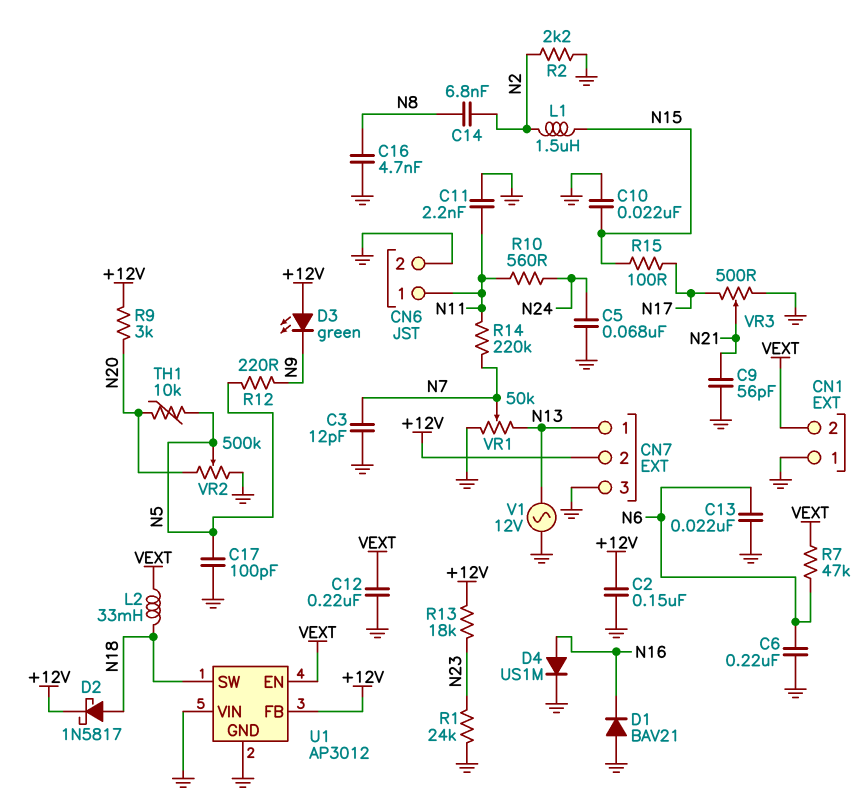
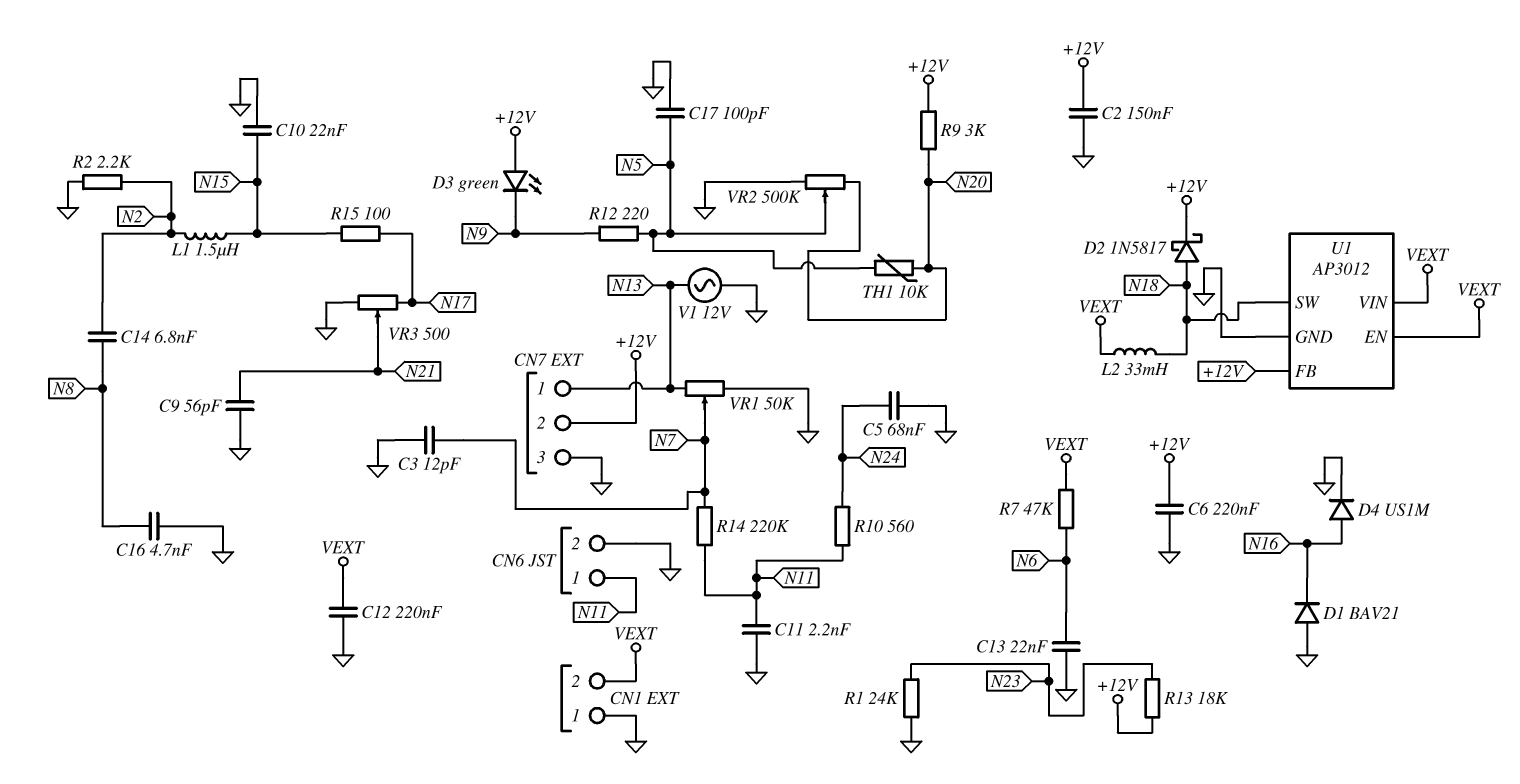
C6: 220nF (GND, N6) -> 220nF (+12V, GND)
U1 pin VIN: GND -> VEXT

